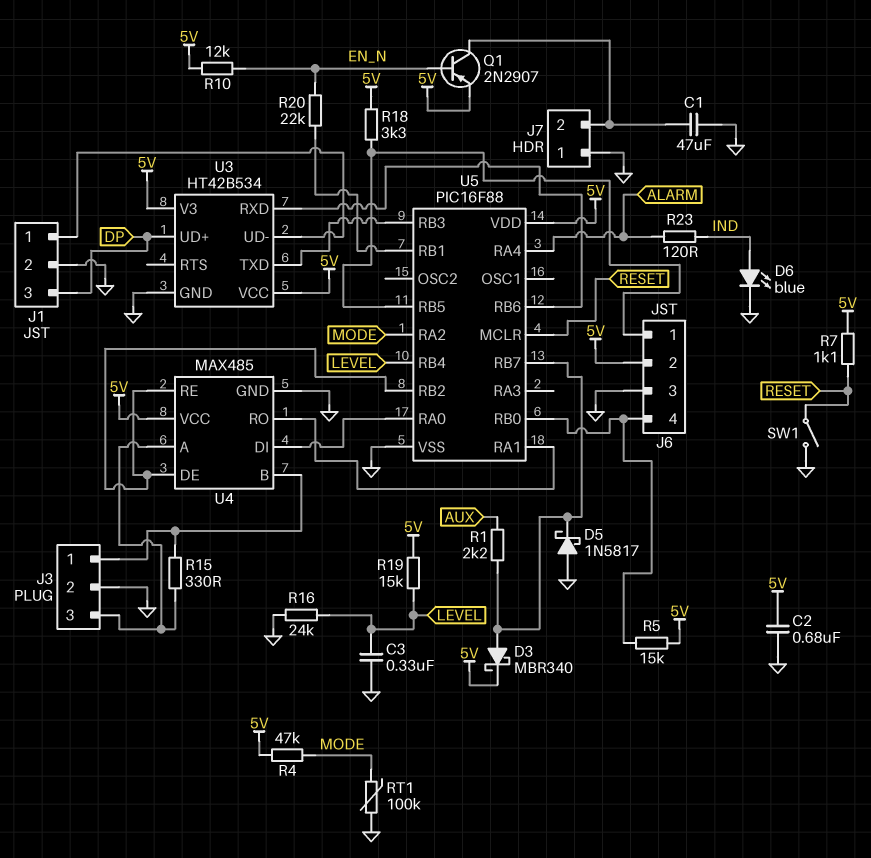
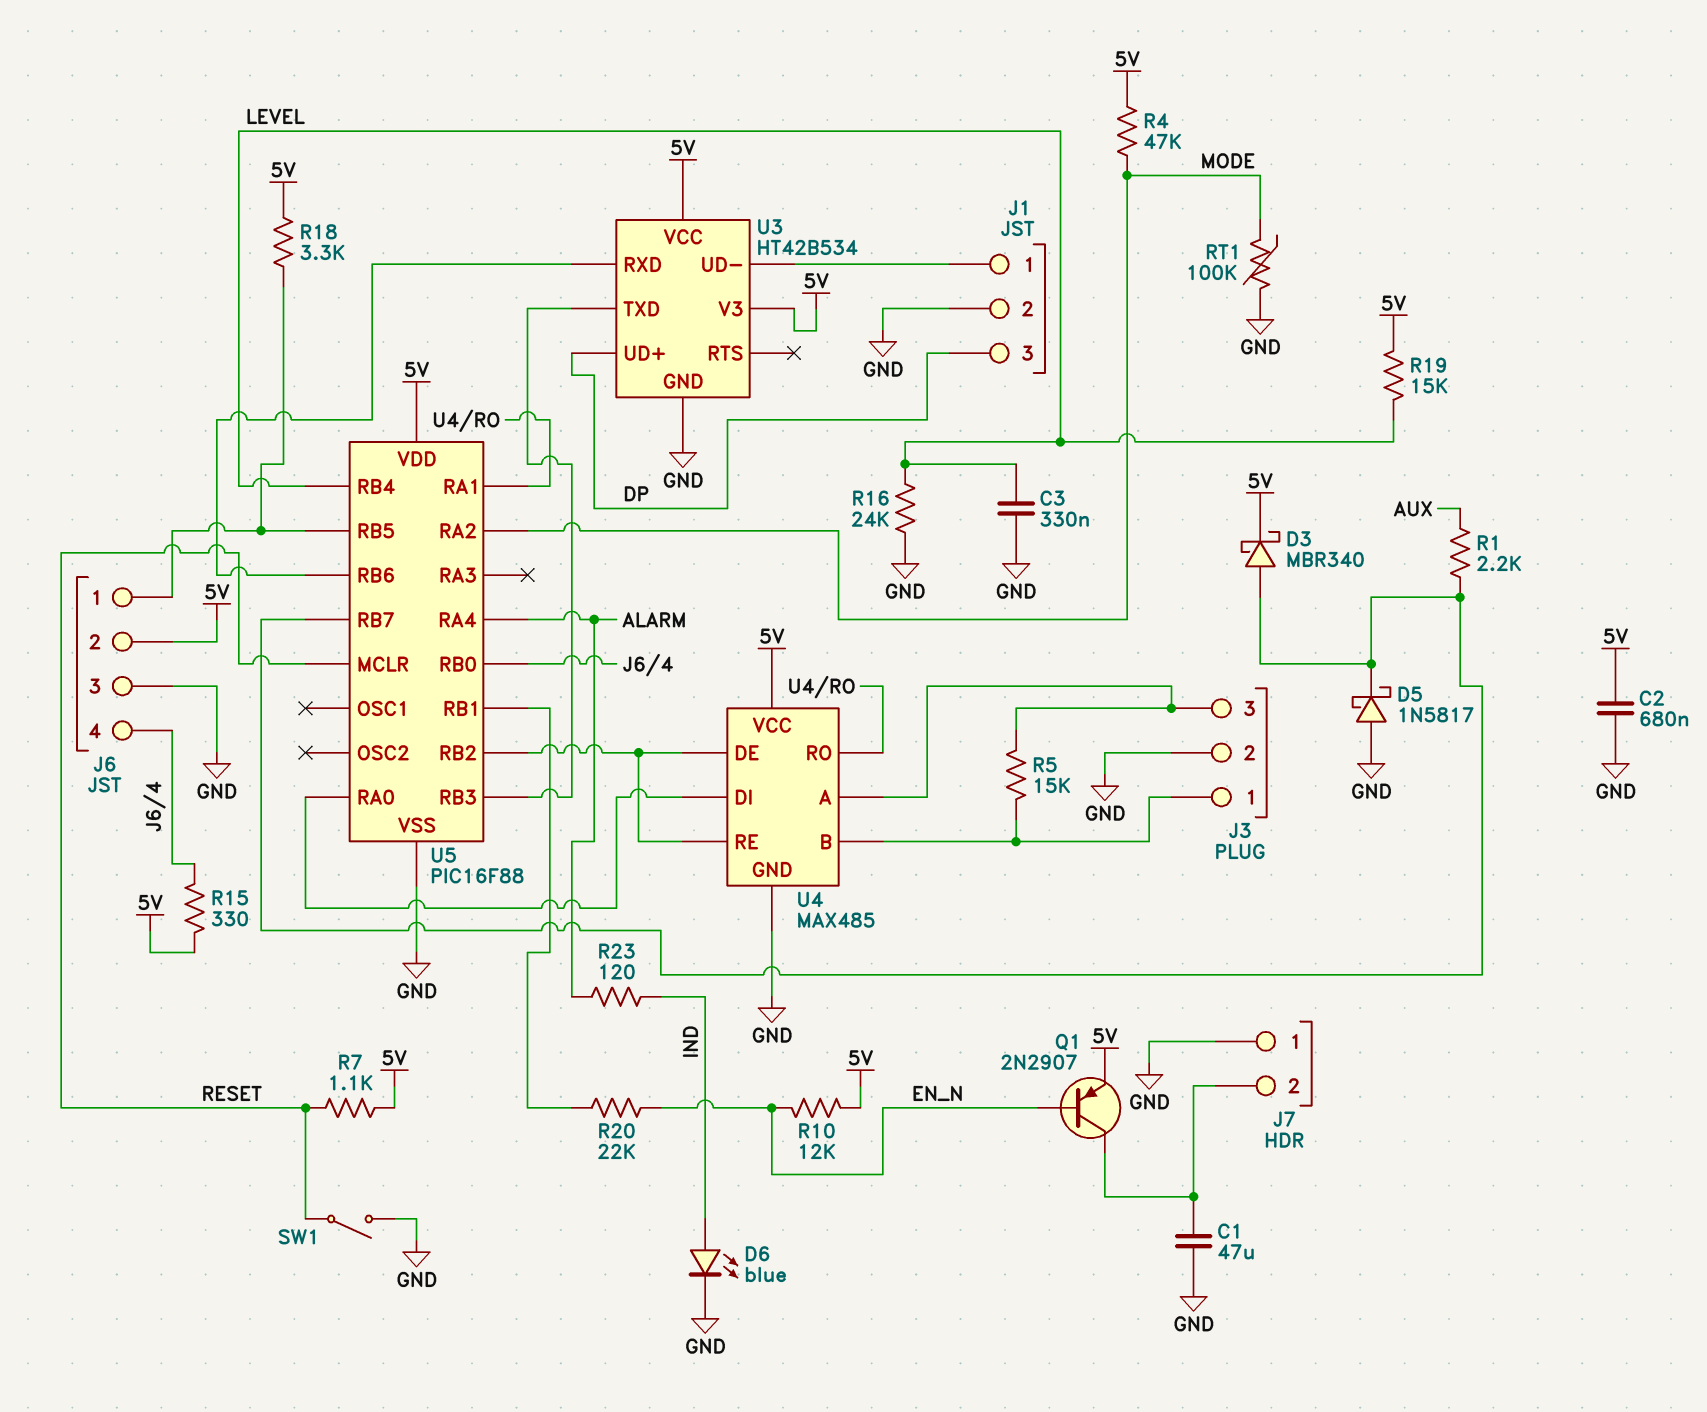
R5: 15k (5V, J6/4) -> 15k (J3/1, J3/3)
R15: 330 (J3/1, J3/3) -> 330 (5V, J6/4)

